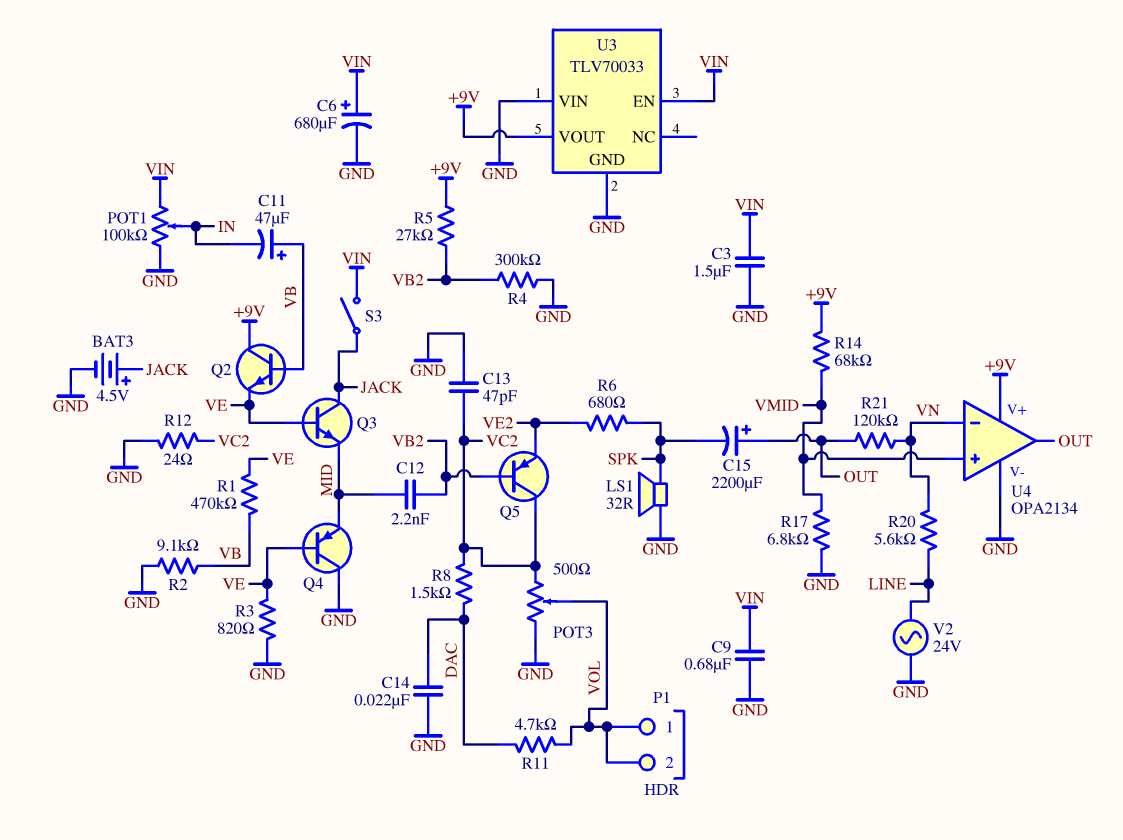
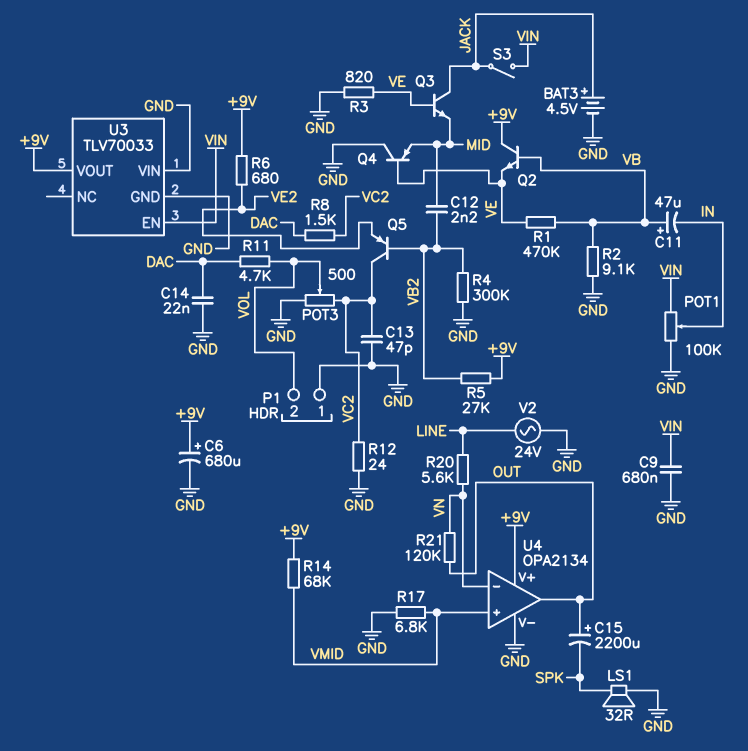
C3: 1.5uF (GND, VIN) -> none
C6: 680uF (plus VIN, minus GND) -> 680uF (plus +9V, minus GND)
P1 pin 1: VOL -> GND
R6: 680 (SPK, VE2) -> 680 (+9V, VE2)

